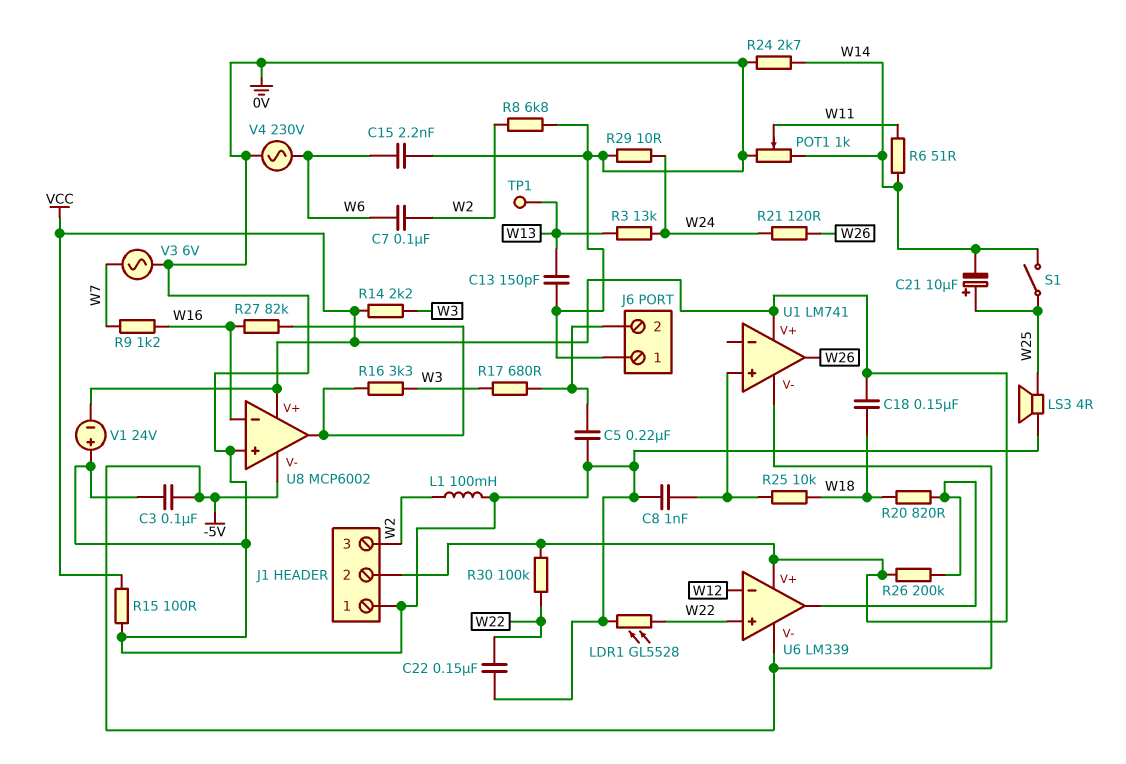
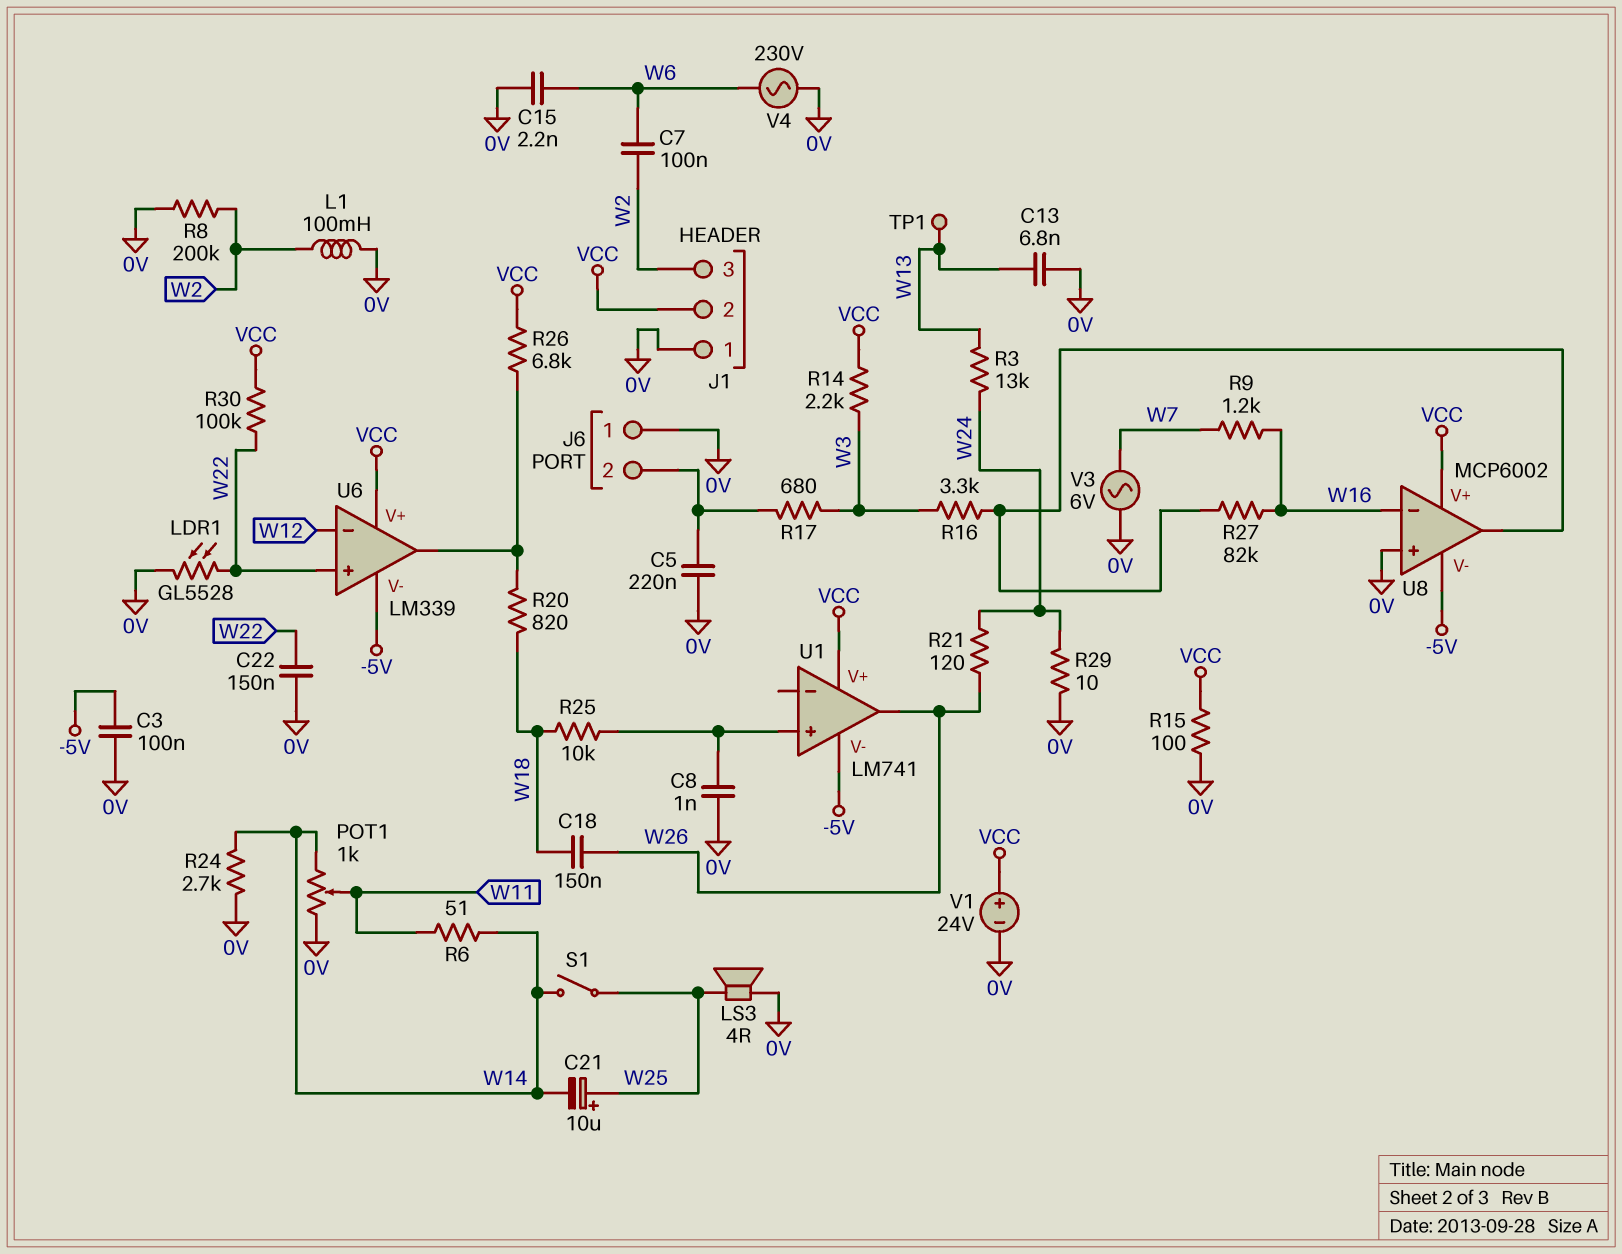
C13: 150pF (0V, W13) -> 6.8nF (0V, W13)
C18: 150nF (VCC, W18) -> 150nF (W18, W26)
R8: 6.8k (0V, W2) -> 200k (0V, W2)
R26: 200k (U6/out, VCC) -> 6.8k (U6/out, VCC)
V1: 24V (plus 0V, minus VCC) -> 24V (plus VCC, minus 0V)

